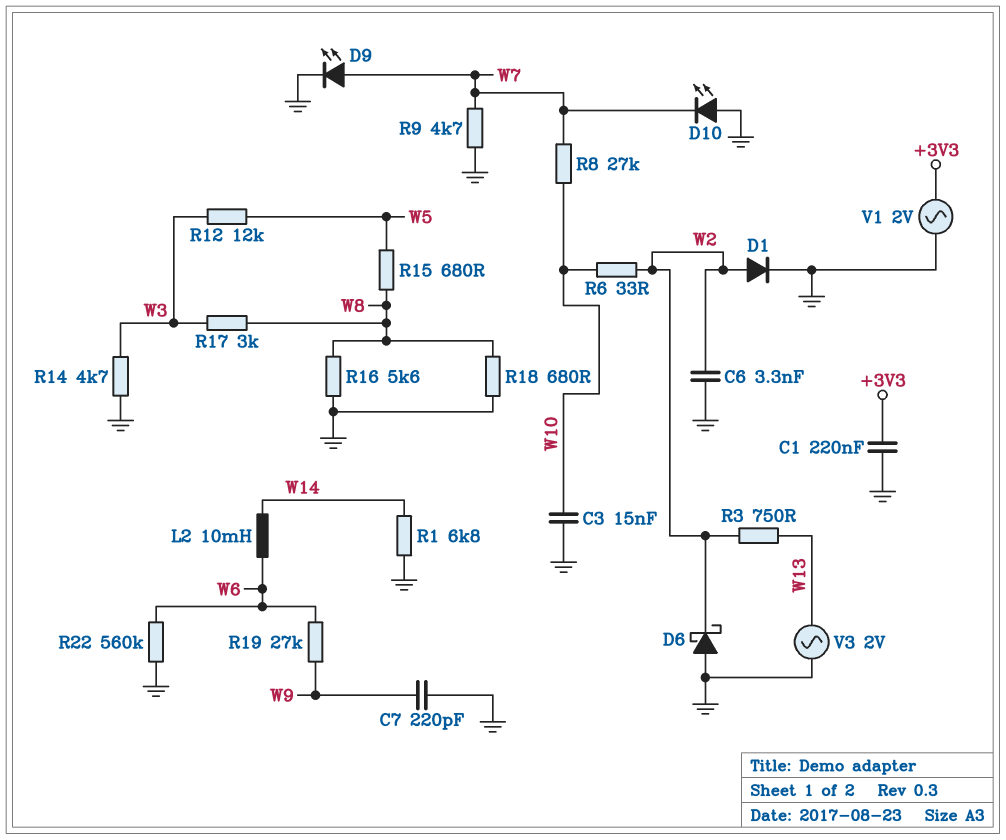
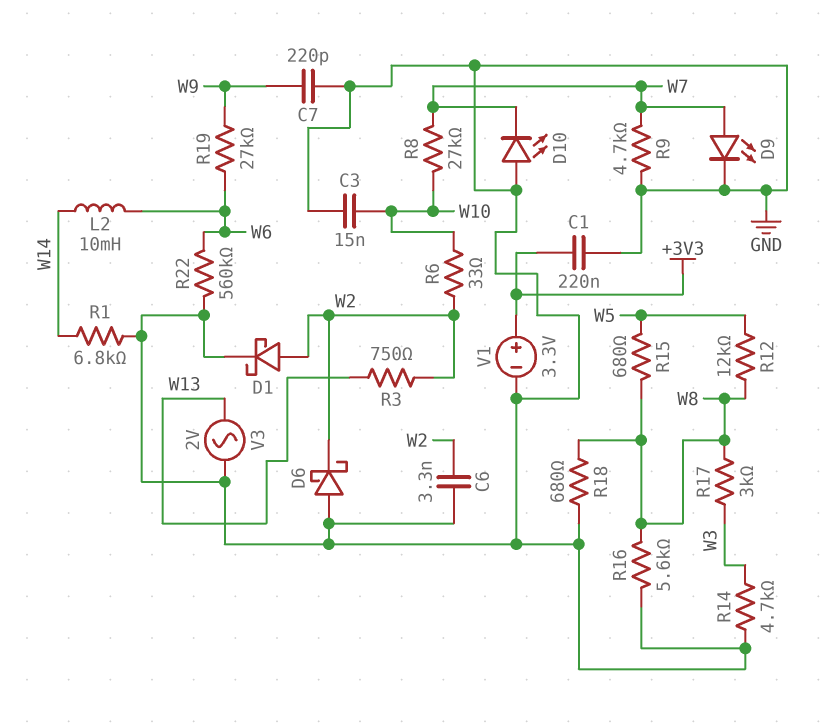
D1: diode (A W2, K GND) -> schottky (A W2, K GND)
R12: 12k (W3, W5) -> 12k (W5, W8)
V1: AC 2V (+3V3, GND) -> 3.3V (plus +3V3, minus GND)

